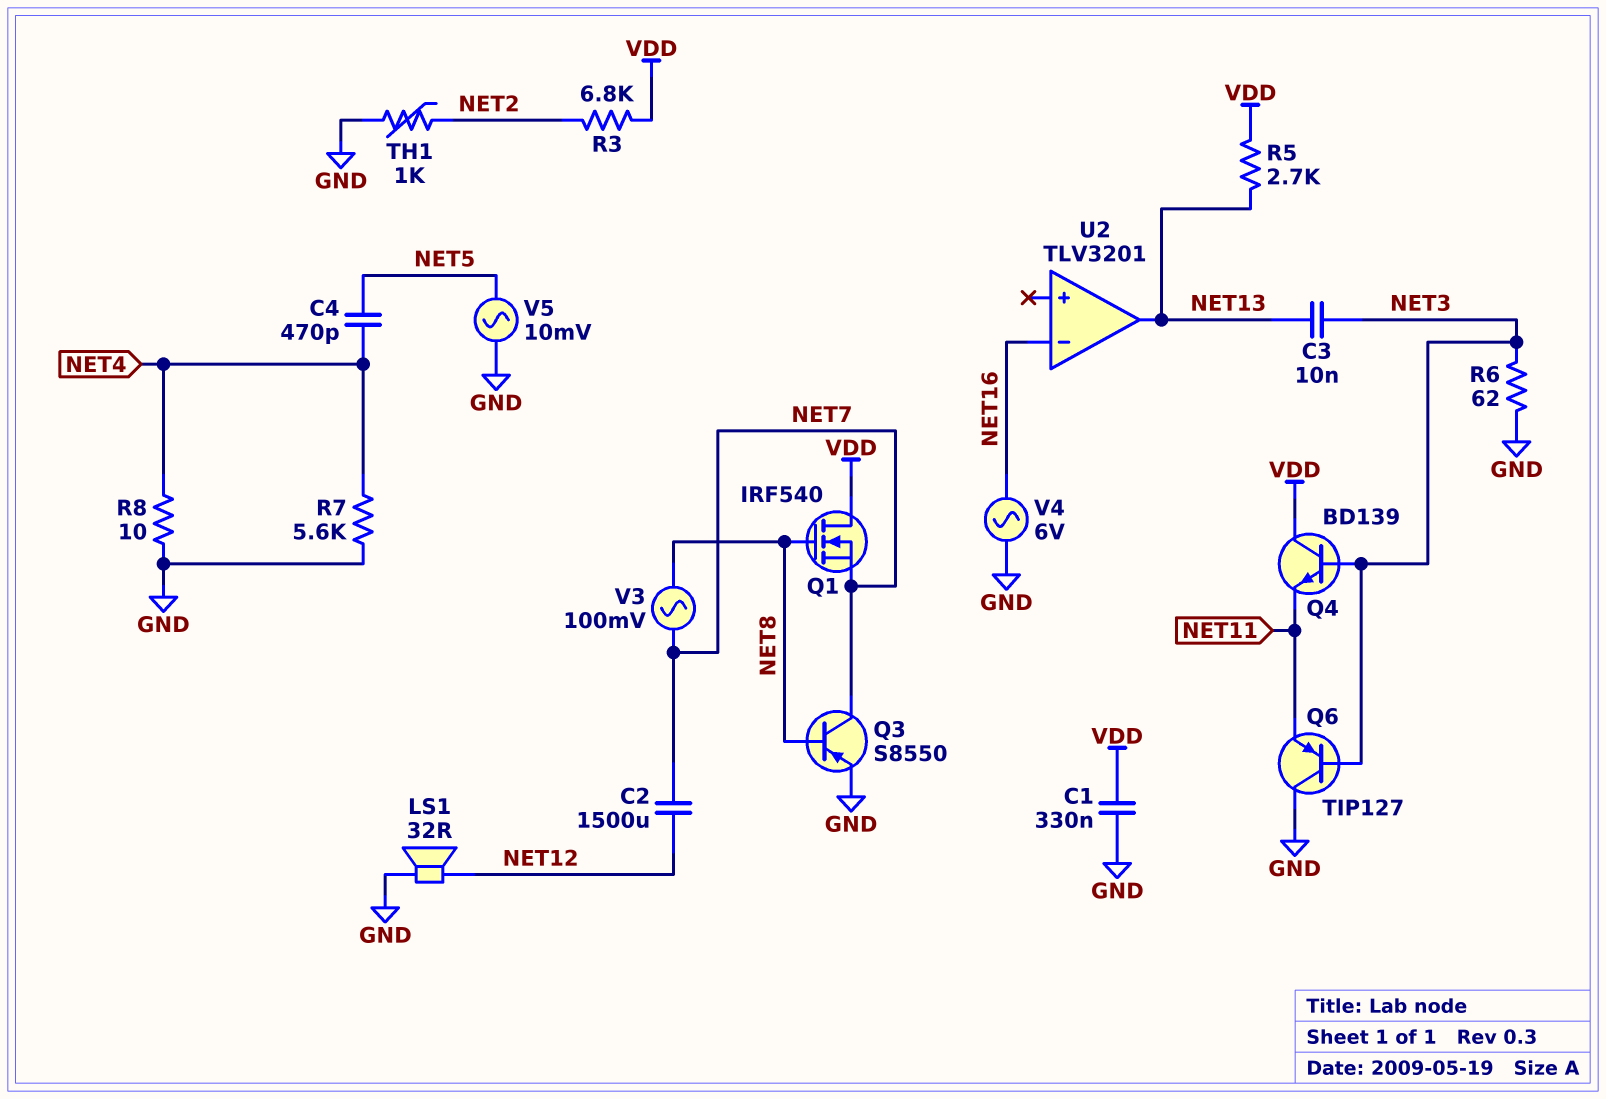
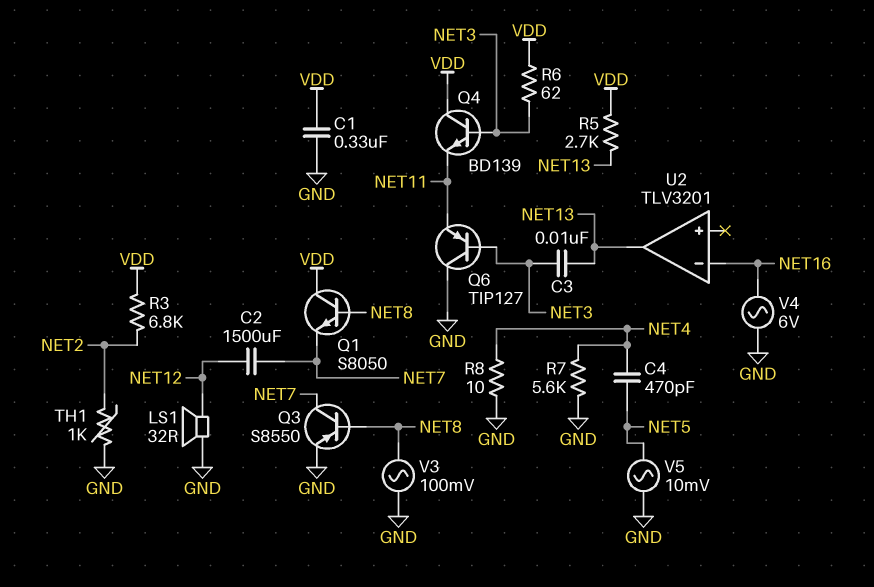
Q1: NMOS IRF540 (G NET8, D VDD, S NET7) -> NPN S8050 (B NET8, C VDD, E NET7)
R6: 62 (GND, NET3) -> 62 (NET3, VDD)
V3: AC 100mV (NET7, NET8) -> AC 100mV (GND, NET8)

